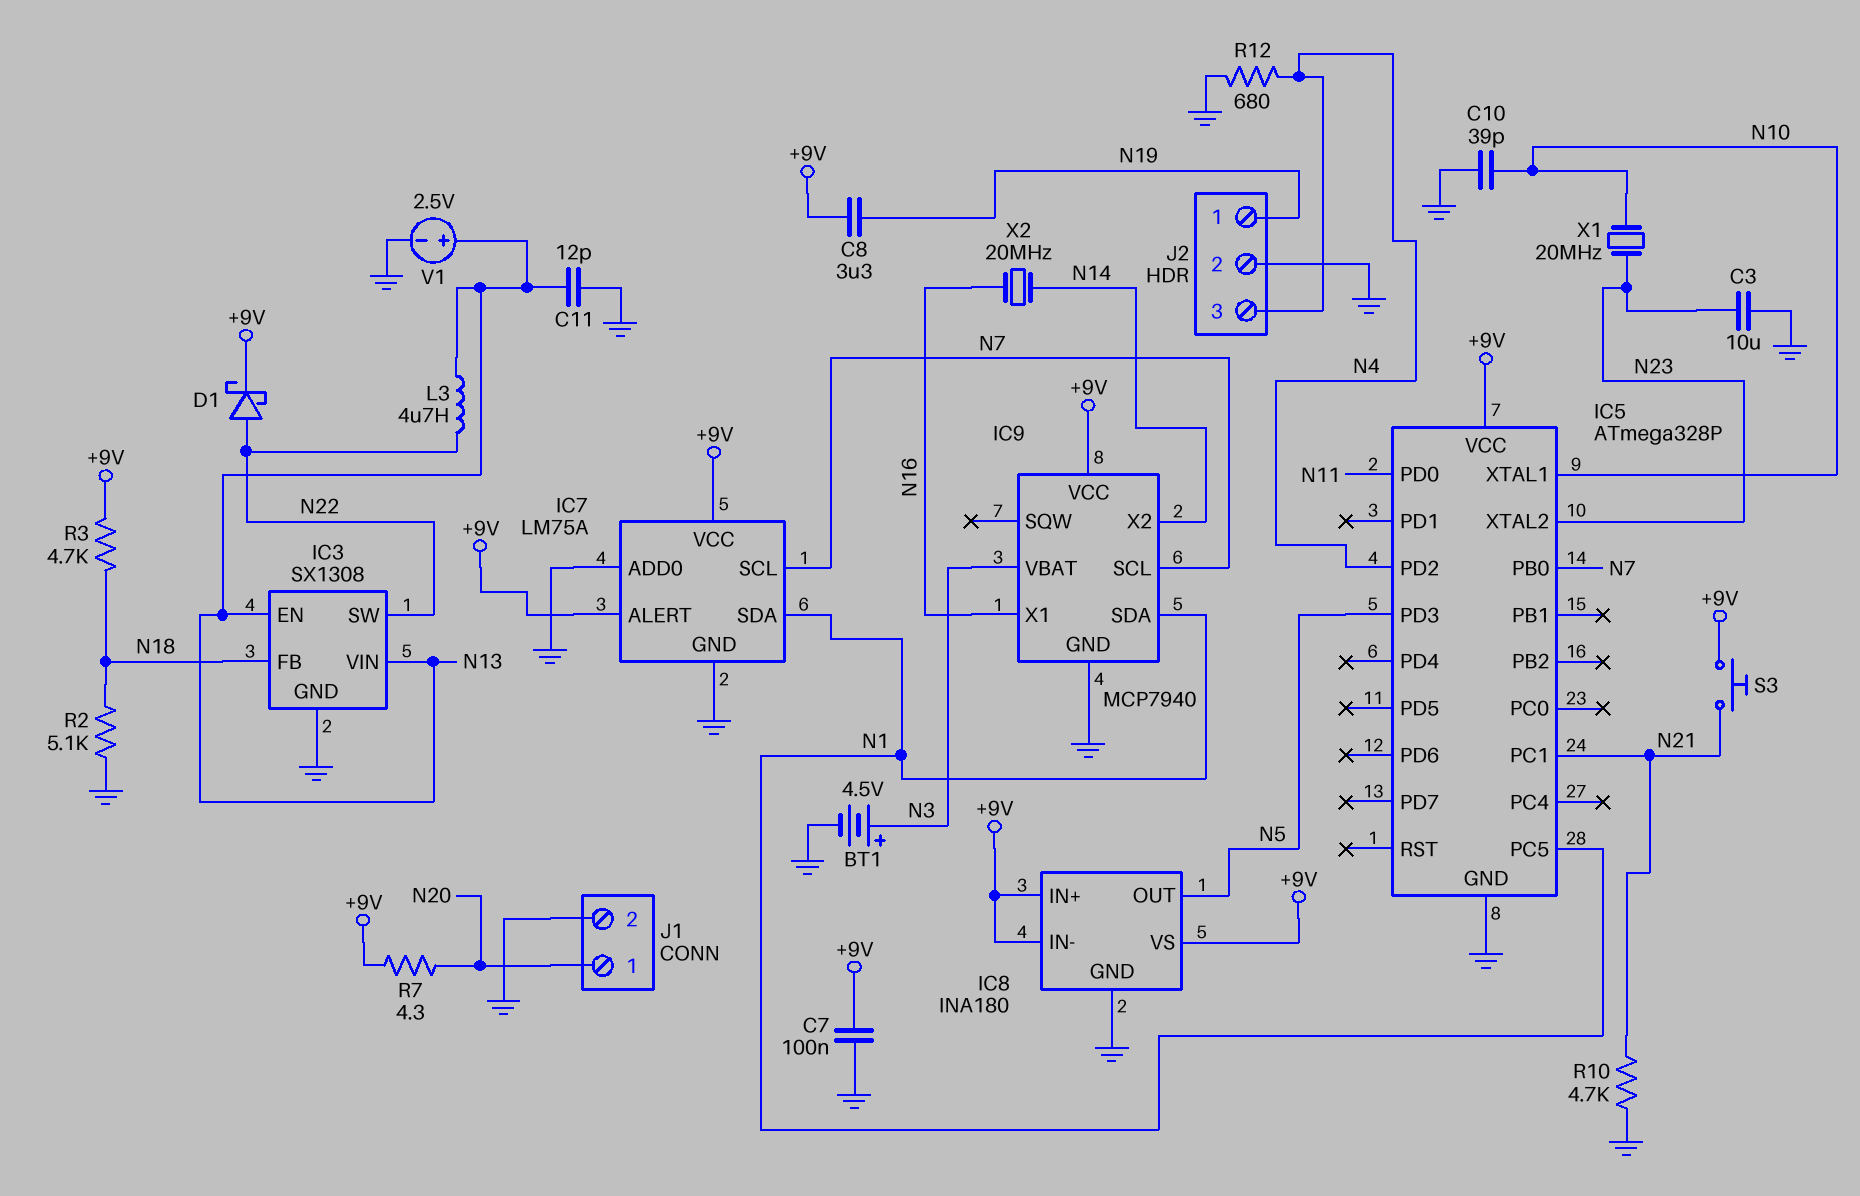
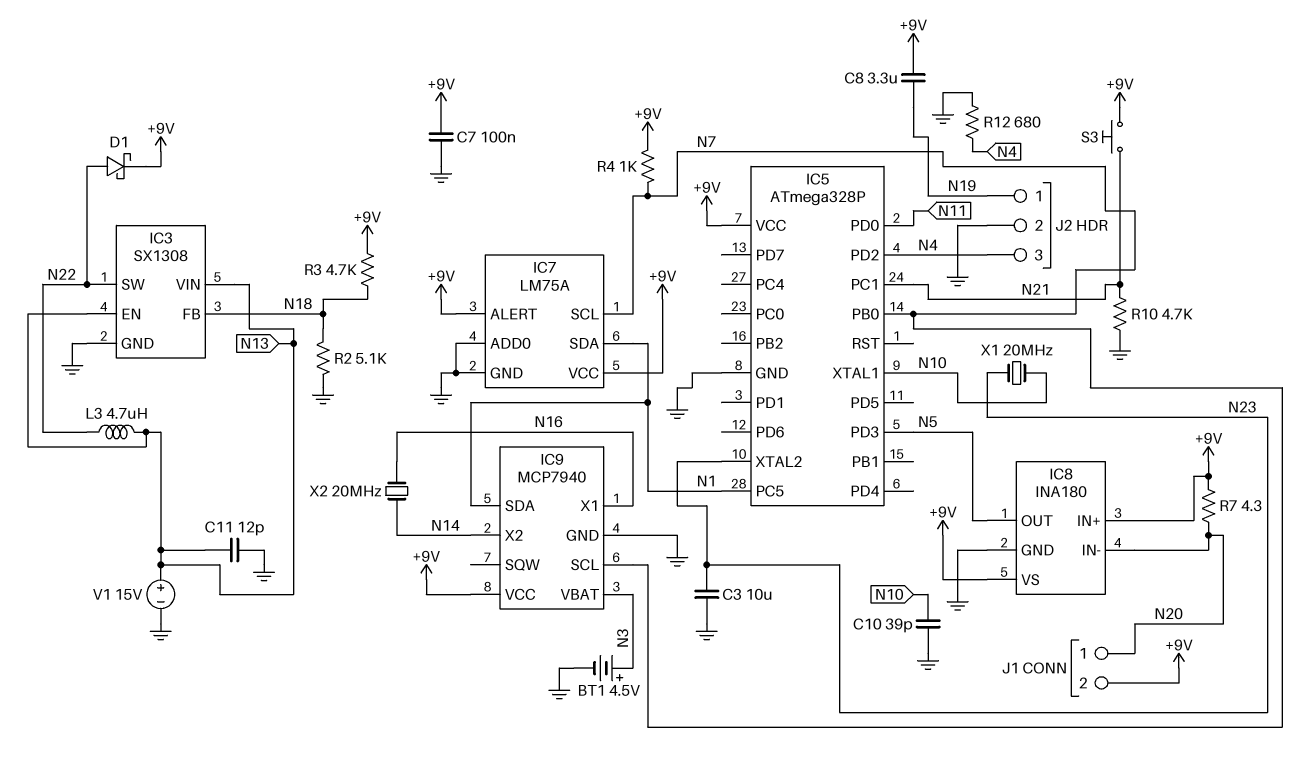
IC8 pin IN-: +9V -> N20
J1 pin 2: GND -> +9V
R4: none -> 1k (+9V, N7)
V1: 2.5V (plus N13, minus GND) -> 15V (plus N13, minus GND)

